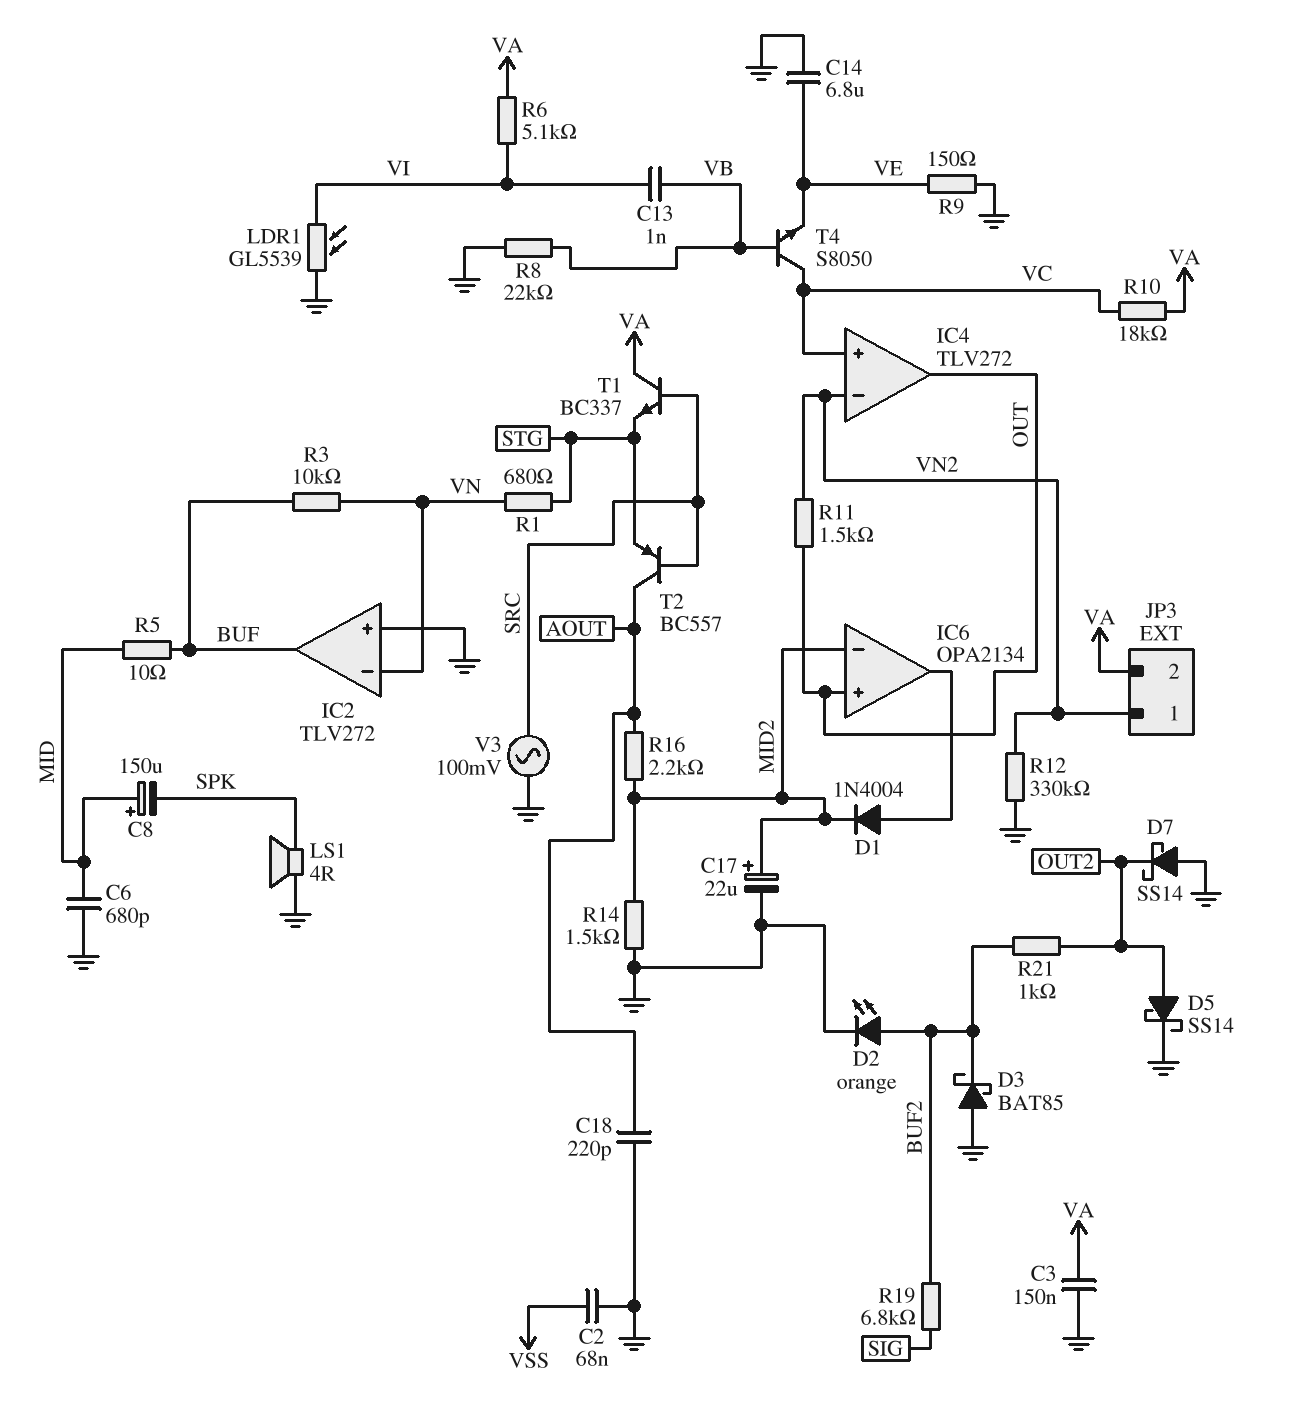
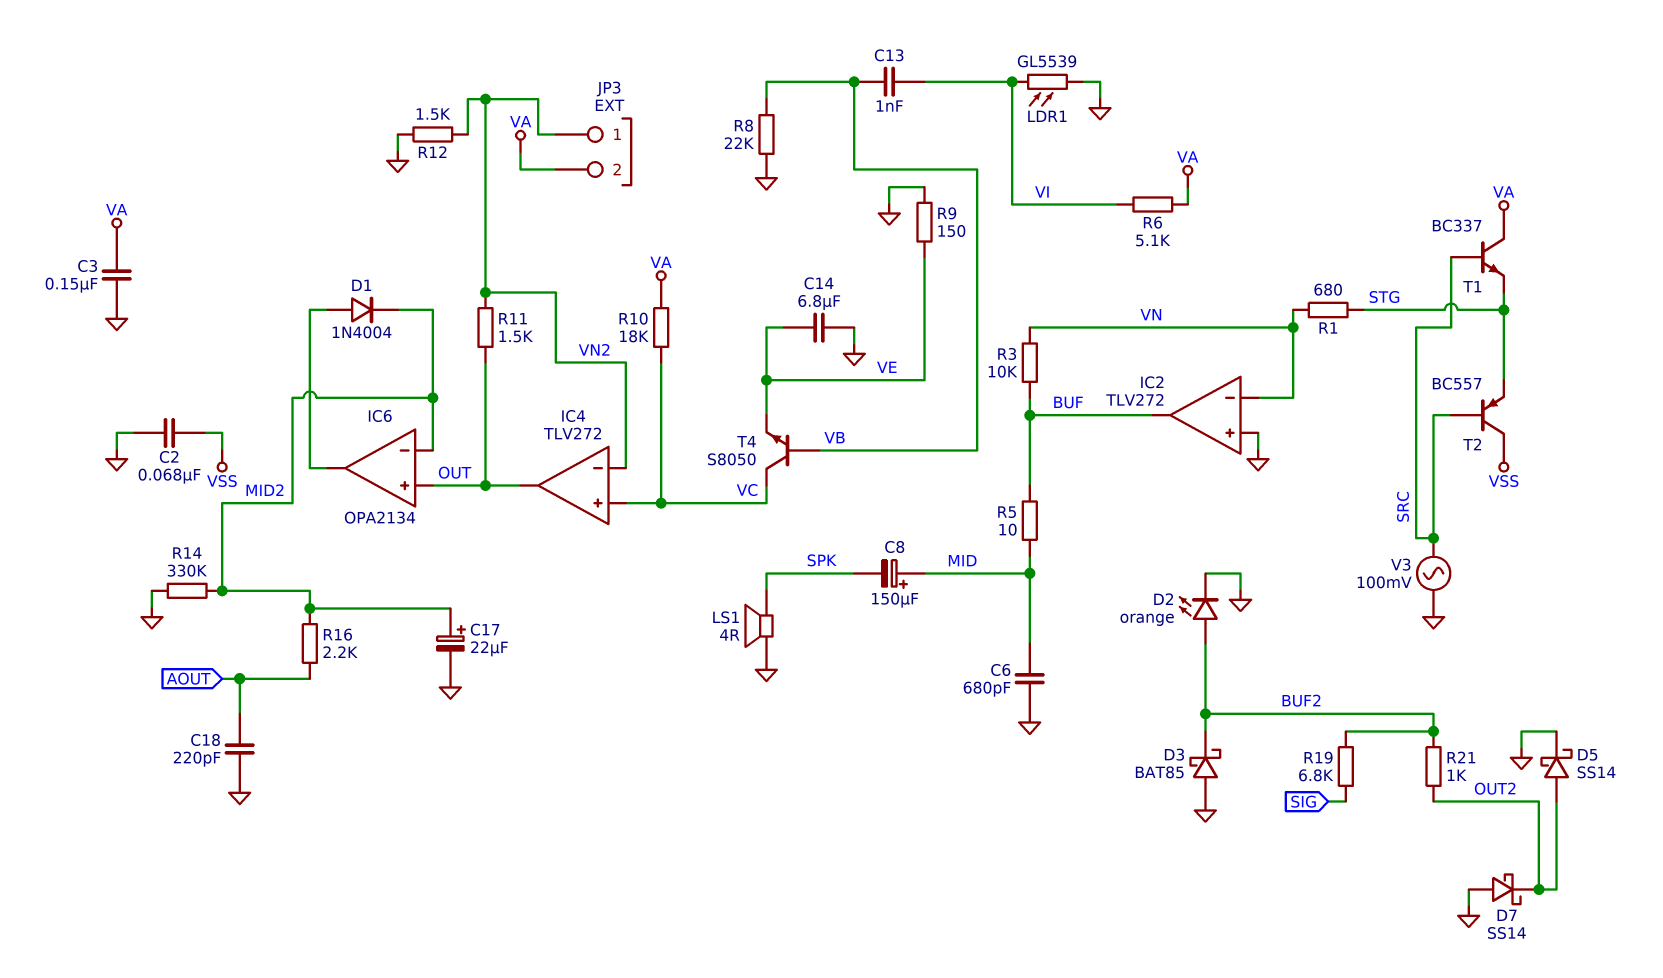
R12: 330k (GND, VN2) -> 1.5k (GND, VN2)
R14: 1.5k (GND, MID2) -> 330k (GND, MID2)
T2: PNP BC557 (B SRC, C AOUT, E STG) -> PNP BC557 (B SRC, C VSS, E STG)

